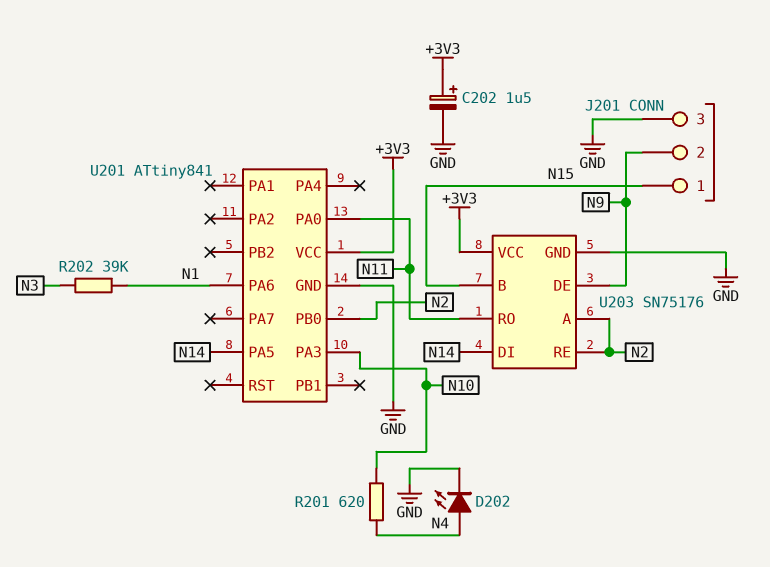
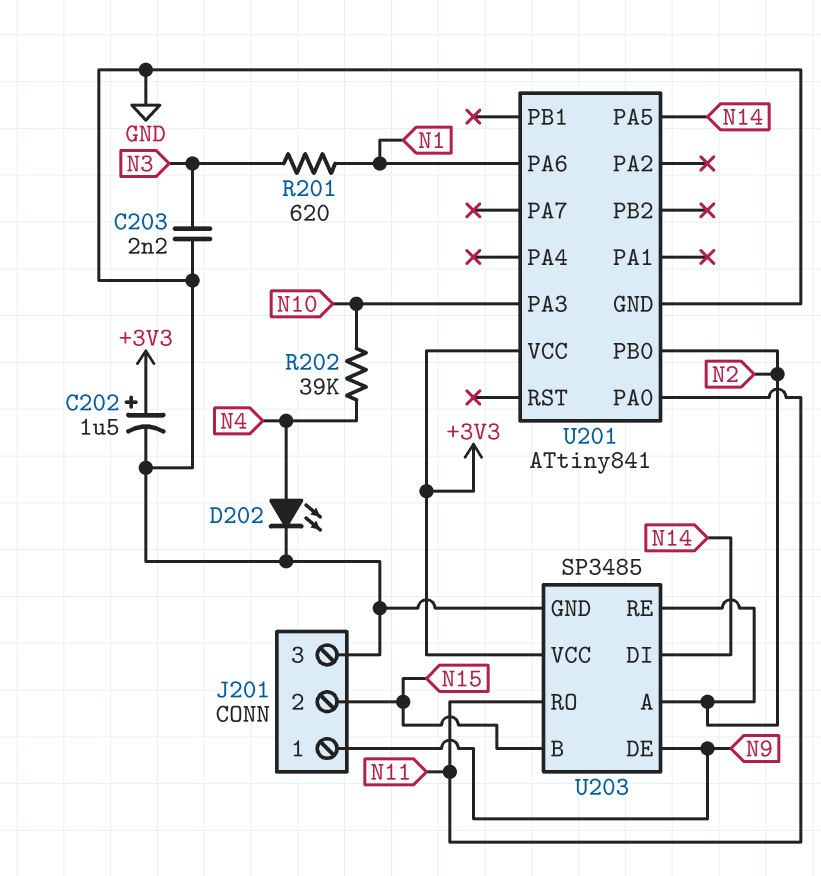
C203: none -> 2.2nF (GND, N3)
J201 pin 1: N15 -> N9
J201 pin 2: N9 -> N15
R201: 620 (N4, N10) -> 620 (N1, N3)
R202: 39k (N1, N3) -> 39k (N4, N10)
U203: SN75176 -> SP3485

